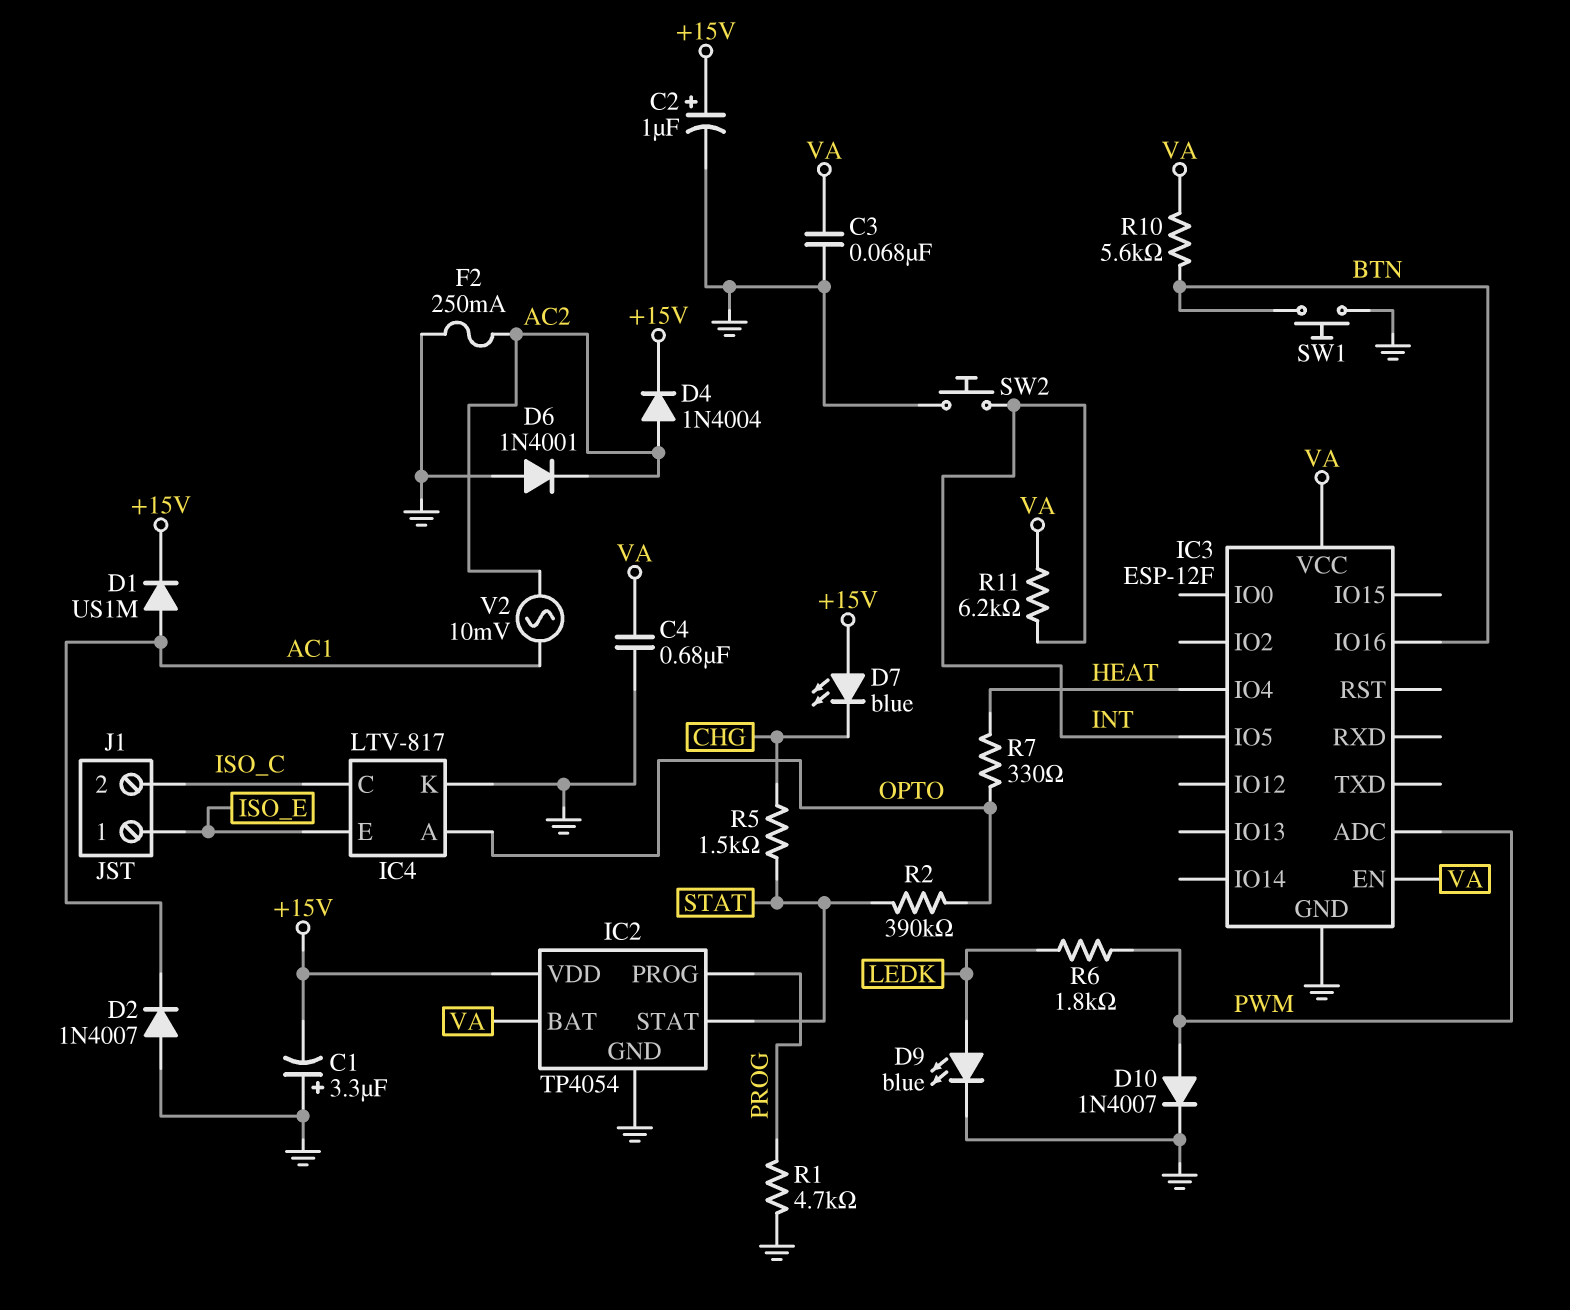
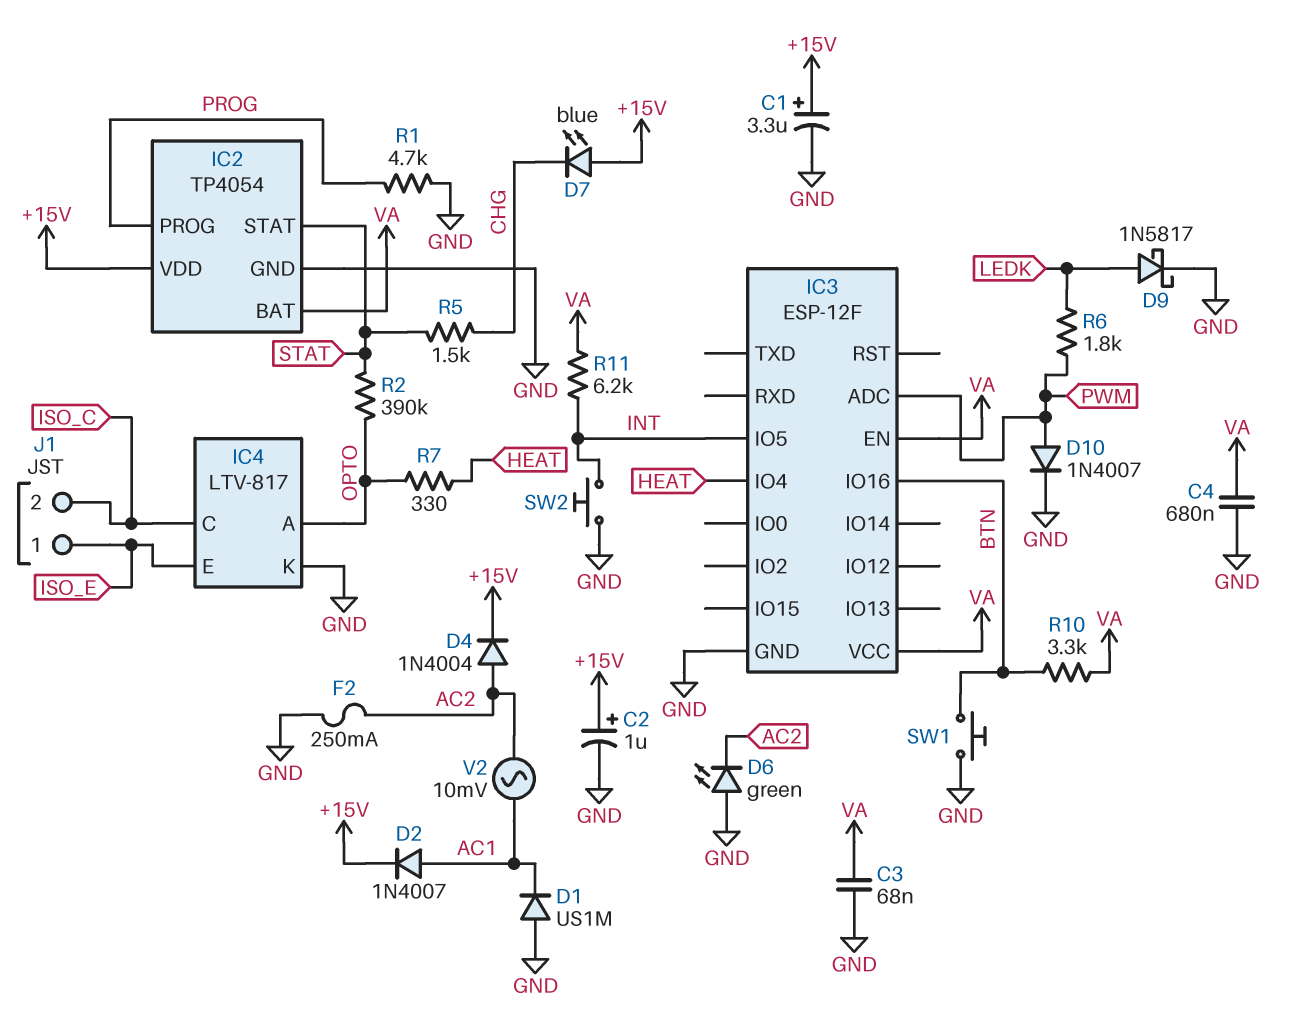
C1: 3.3uF (plus GND, minus +15V) -> 3.3uF (plus +15V, minus GND)
D1: diode US1M (A AC1, K +15V) -> diode US1M (A GND, K AC1)
D2: diode 1N4007 (A GND, K AC1) -> diode 1N4007 (A AC1, K +15V)
D6: diode 1N4001 (A GND, K AC2) -> LED green (A GND, K AC2)
D9: LED blue (A LEDK, K GND) -> schottky 1N5817 (A LEDK, K GND)
R10: 5.6k (BTN, VA) -> 3.3k (BTN, VA)

